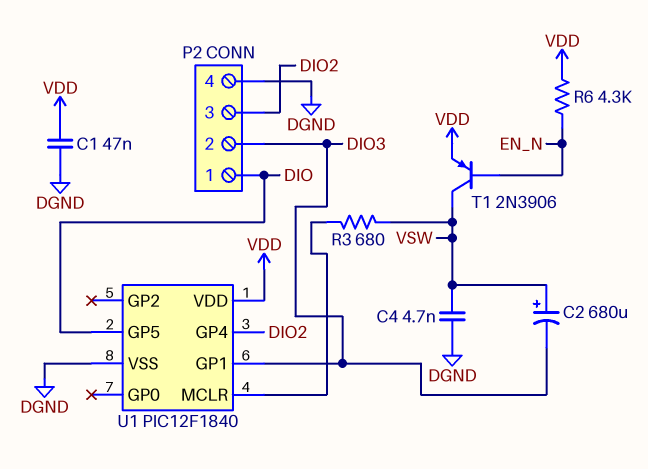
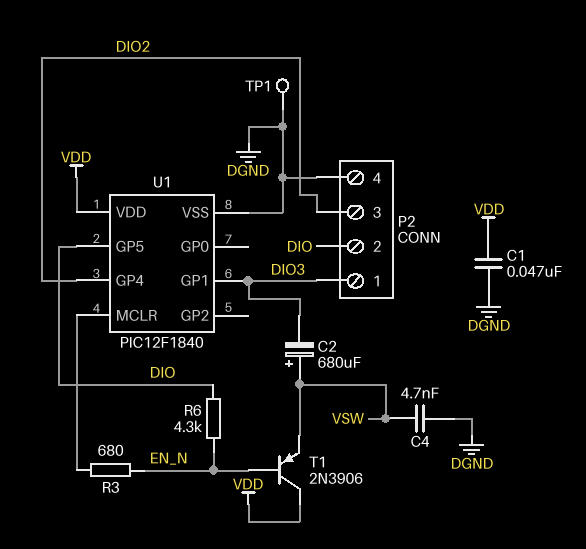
P2 pin 1: DIO -> DIO3
P2 pin 2: DIO3 -> DIO
R3: 680 (U1/MCLR, VSW) -> 680 (EN_N, U1/MCLR)
R6: 4.3k (EN_N, VDD) -> 4.3k (DIO, EN_N)
T1: PNP 2N3906 (B EN_N, C VSW, E VDD) -> PNP 2N3906 (B EN_N, C VDD, E VSW)
TP1: none -> test point (DGND)

